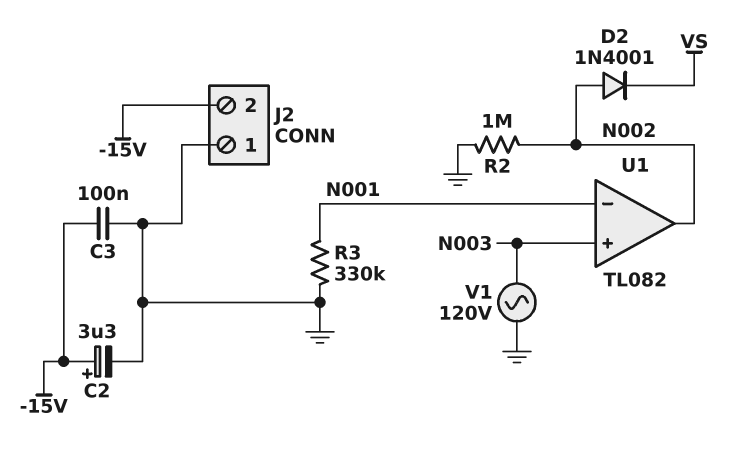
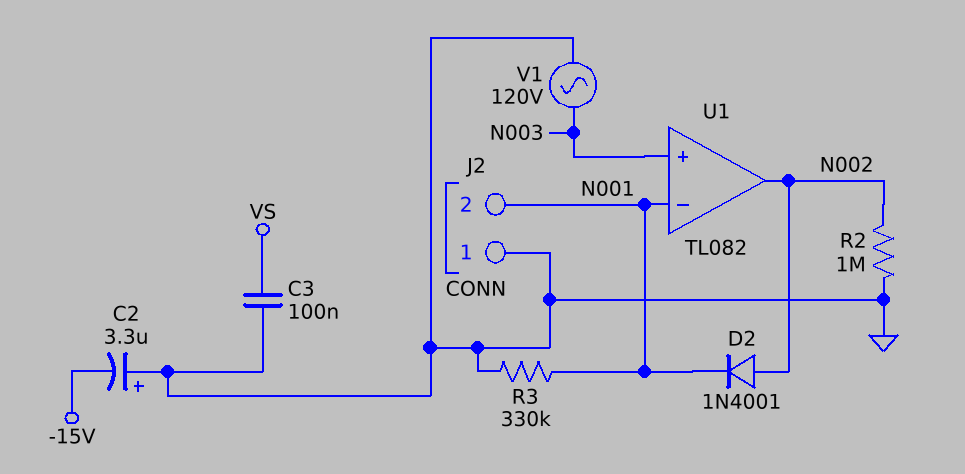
C2: 3.3uF (plus -15V, minus GND) -> 3.3uF (plus GND, minus -15V)
C3: 100nF (-15V, GND) -> 100nF (GND, VS)
D2: diode 1N4001 (A N002, K VS) -> diode 1N4001 (A N002, K N001)
J2 pin 2: -15V -> N001

